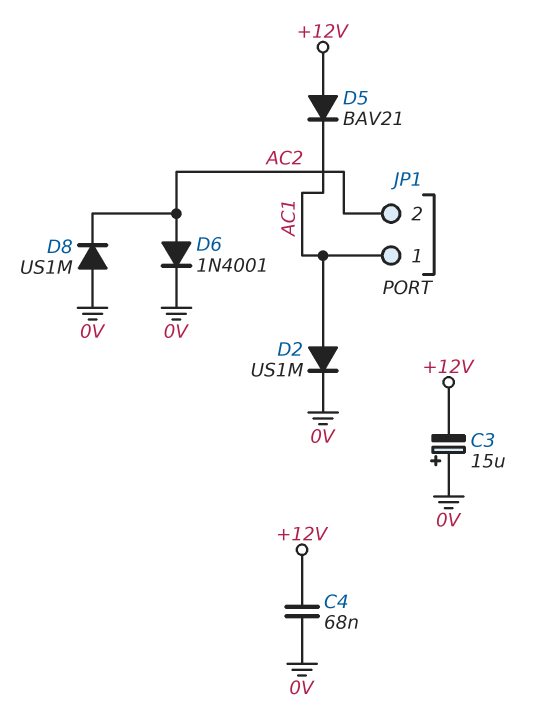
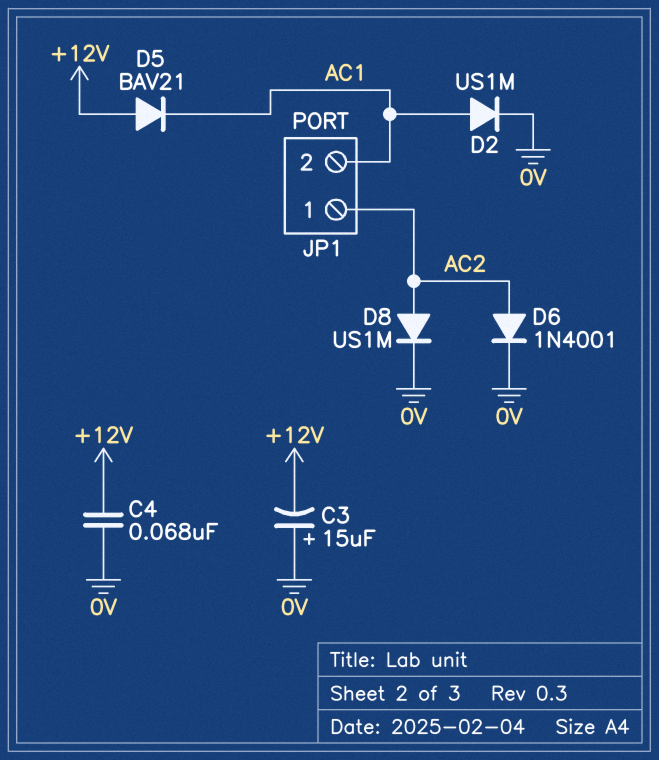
D8: diode US1M (A 0V, K AC2) -> diode US1M (A AC2, K 0V)
JP1 pin 1: AC1 -> AC2
JP1 pin 2: AC2 -> AC1

